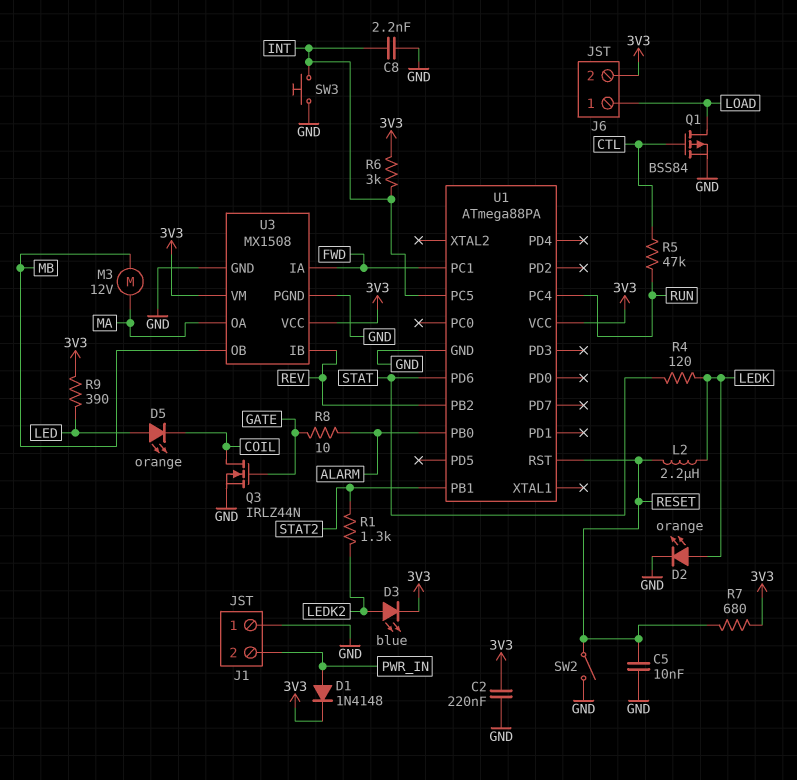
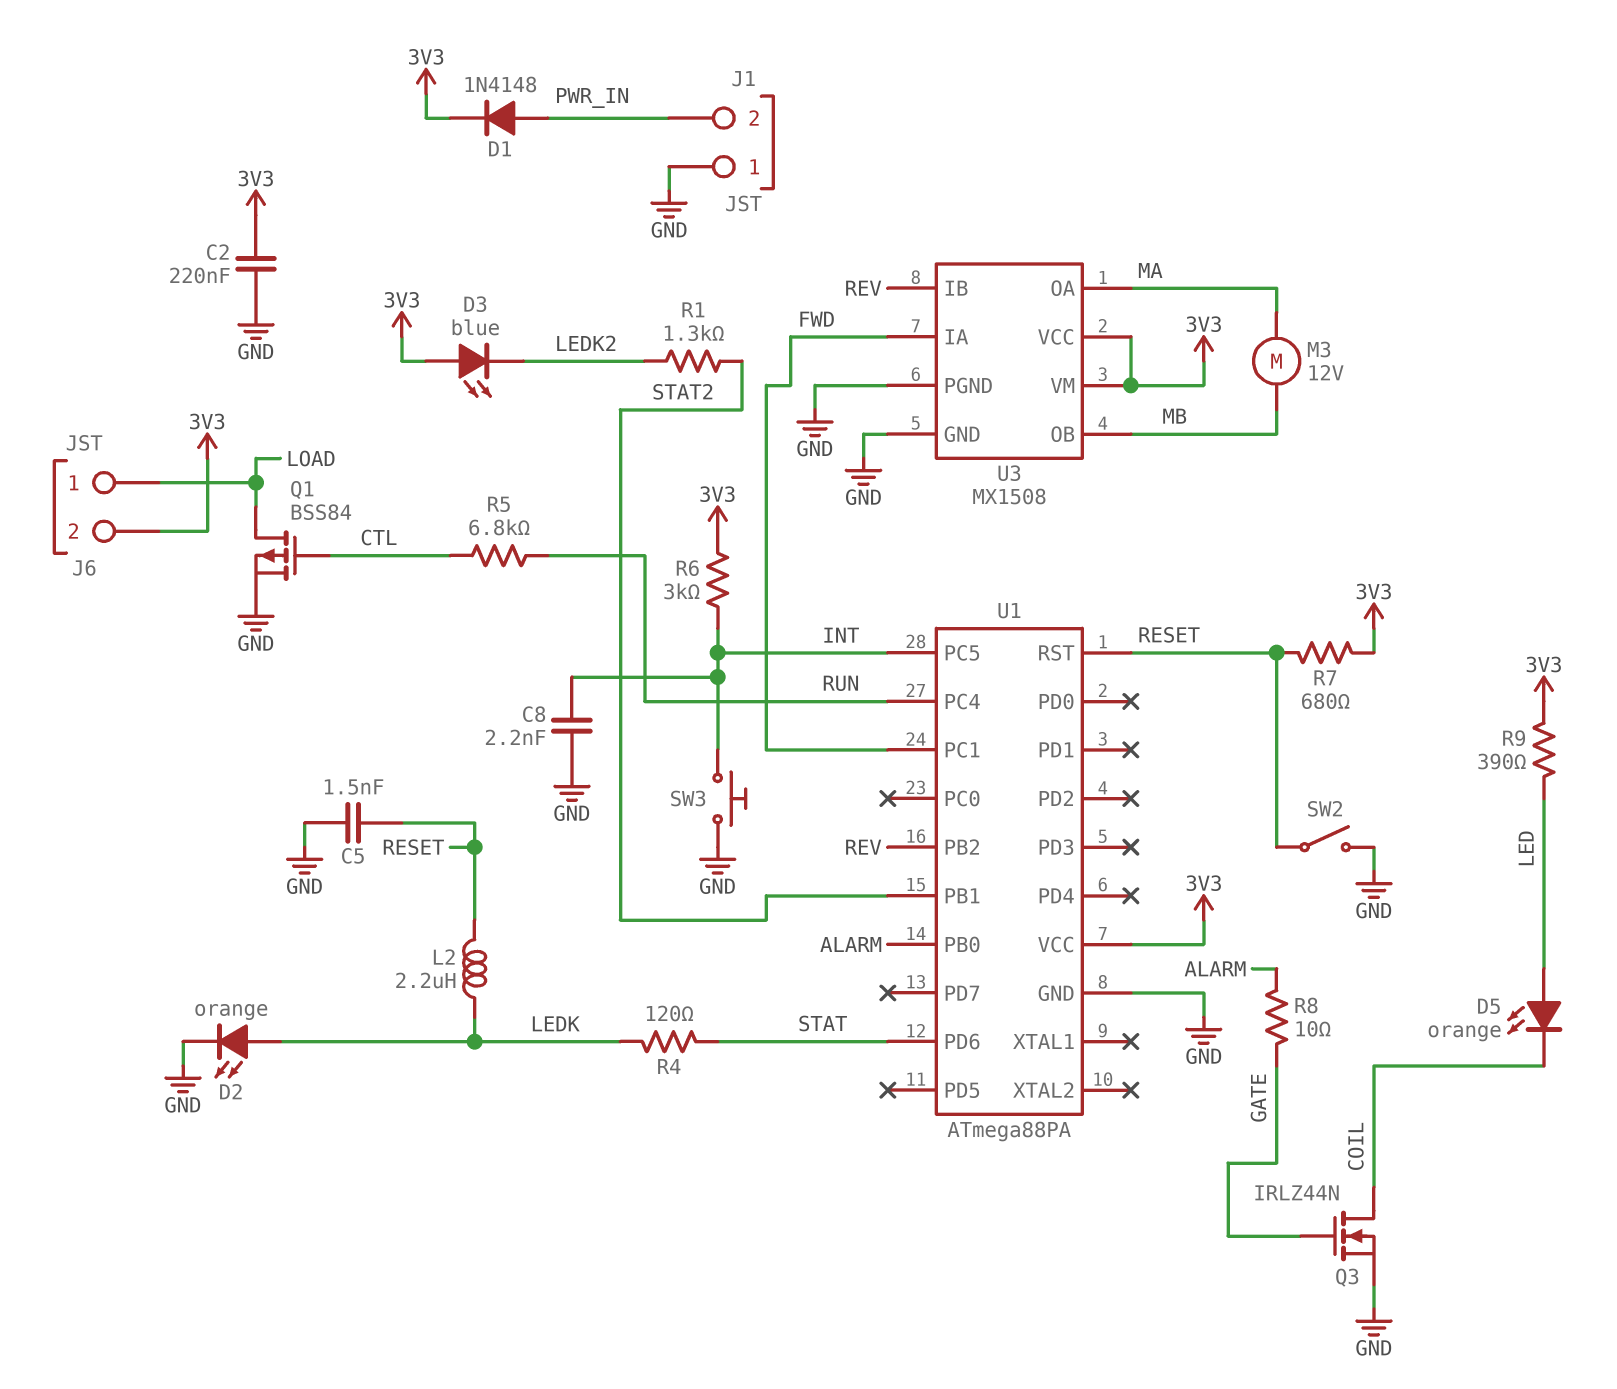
C5: 10nF (GND, RESET) -> 1.5nF (GND, RESET)
D3: LED blue (A LEDK2, K 3V3) -> LED blue (A 3V3, K LEDK2)
R5: 47k (CTL, RUN) -> 6.8k (CTL, RUN)

